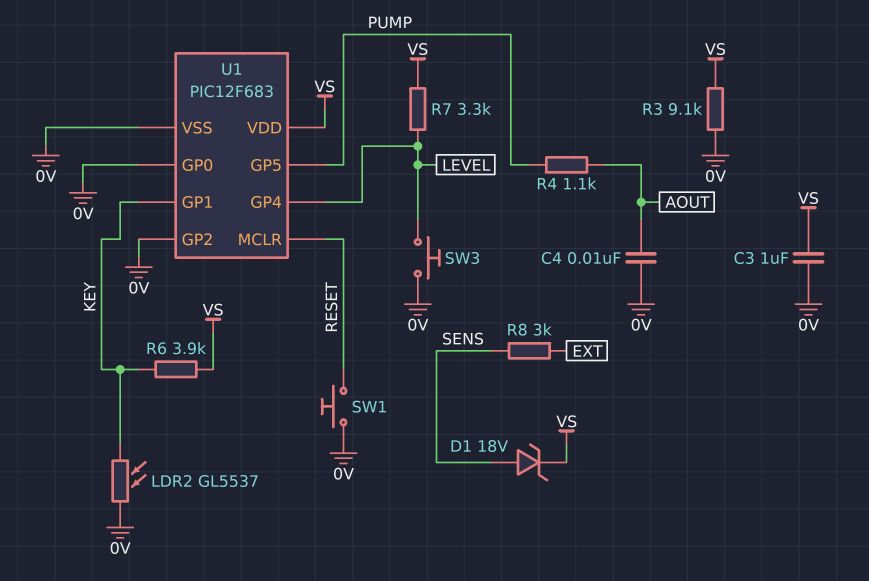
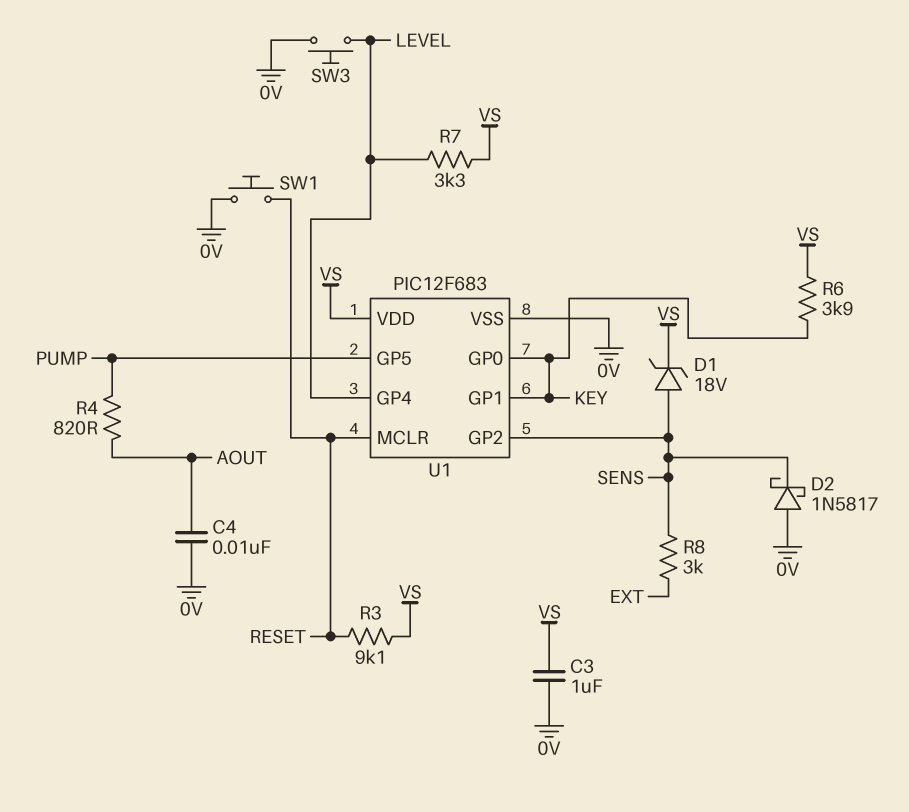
D2: none -> schottky 1N5817 (A 0V, K SENS)
LDR2: GL5537 (0V, KEY) -> none
R3: 9.1k (0V, VS) -> 9.1k (RESET, VS)
R4: 1.1k (AOUT, PUMP) -> 820 (AOUT, PUMP)
U1 pin GP0: 0V -> KEY
U1 pin GP2: 0V -> SENS

